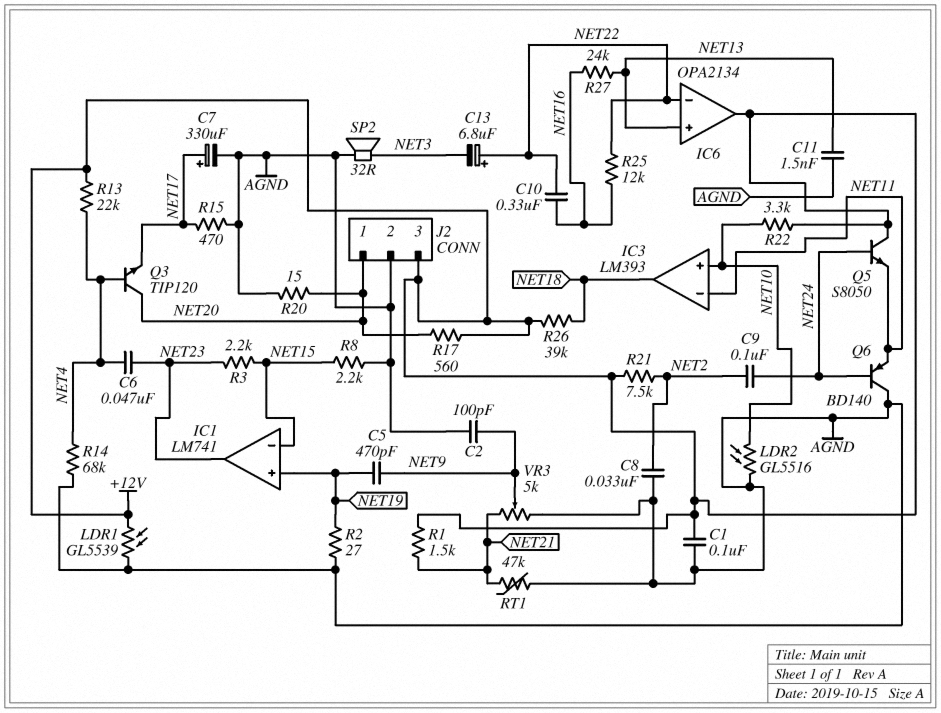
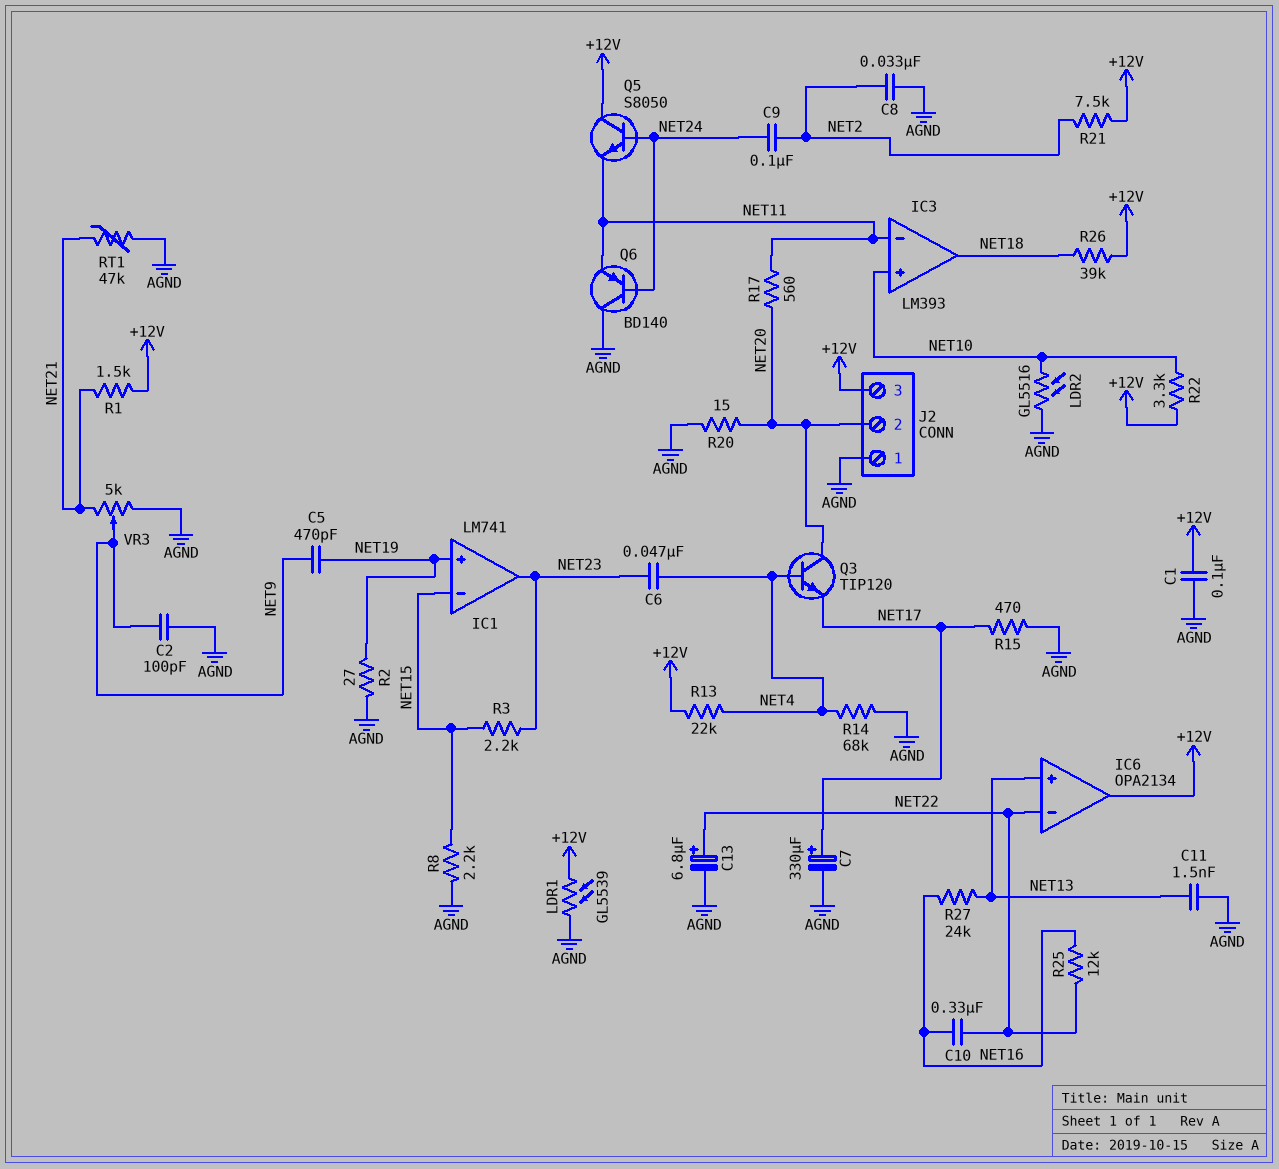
C13: 6.8uF (plus NET22, minus NET3) -> 6.8uF (plus NET22, minus AGND)
J2 pin 1: NET20 -> AGND
J2 pin 2: AGND -> NET20
R17: 560 (+12V, NET20) -> 560 (NET11, NET20)
SP2: speaker 32R (AGND, NET3) -> none

